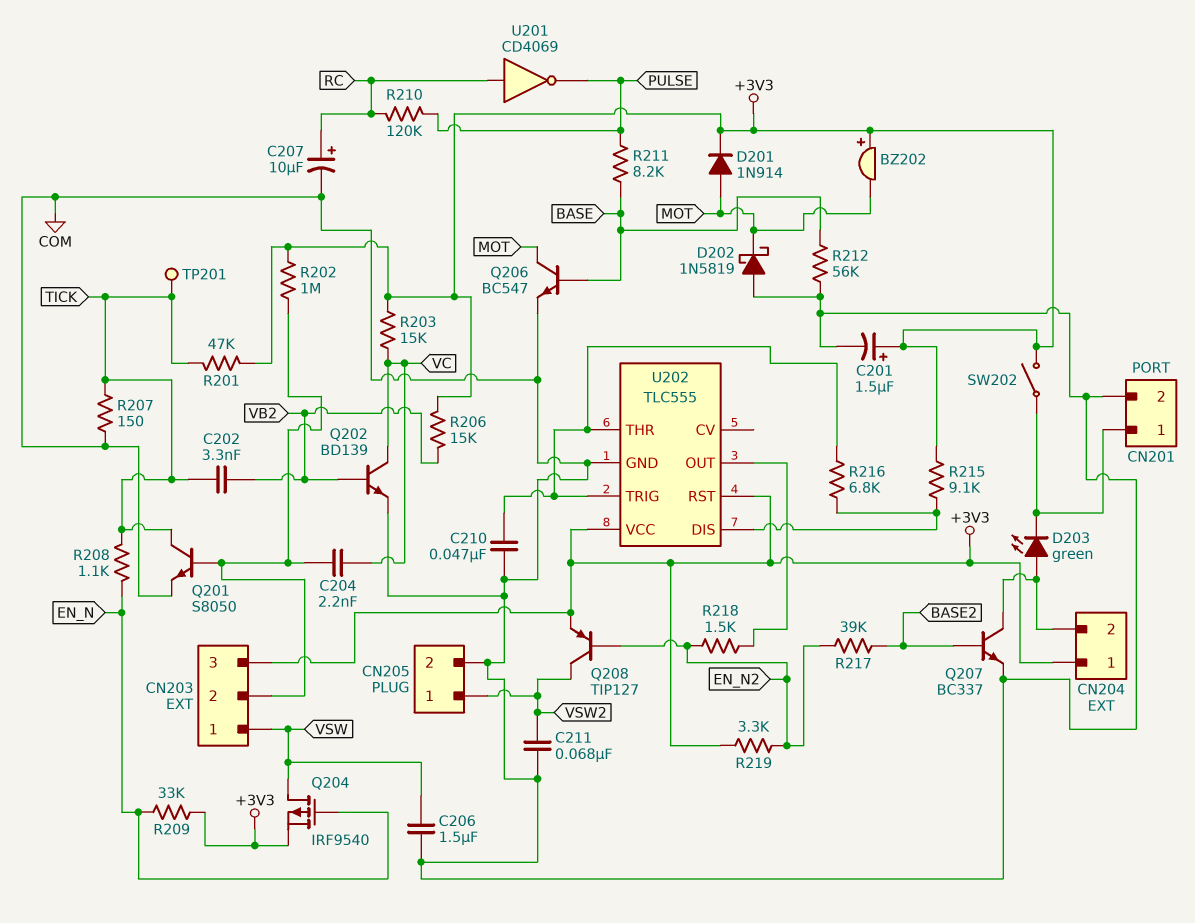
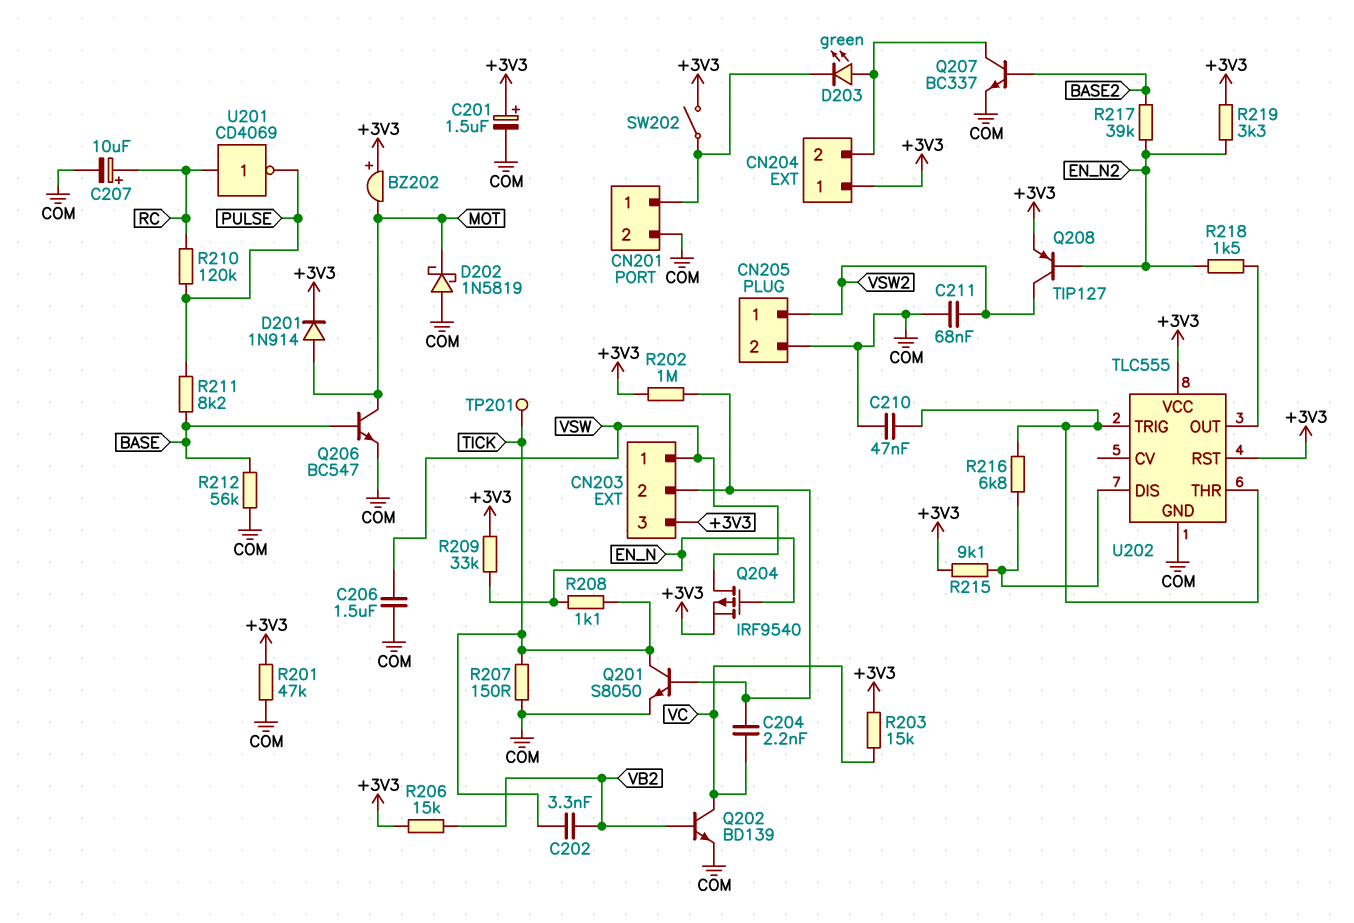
R201: 47k (+3V3, TICK) -> 47k (+3V3, COM)

